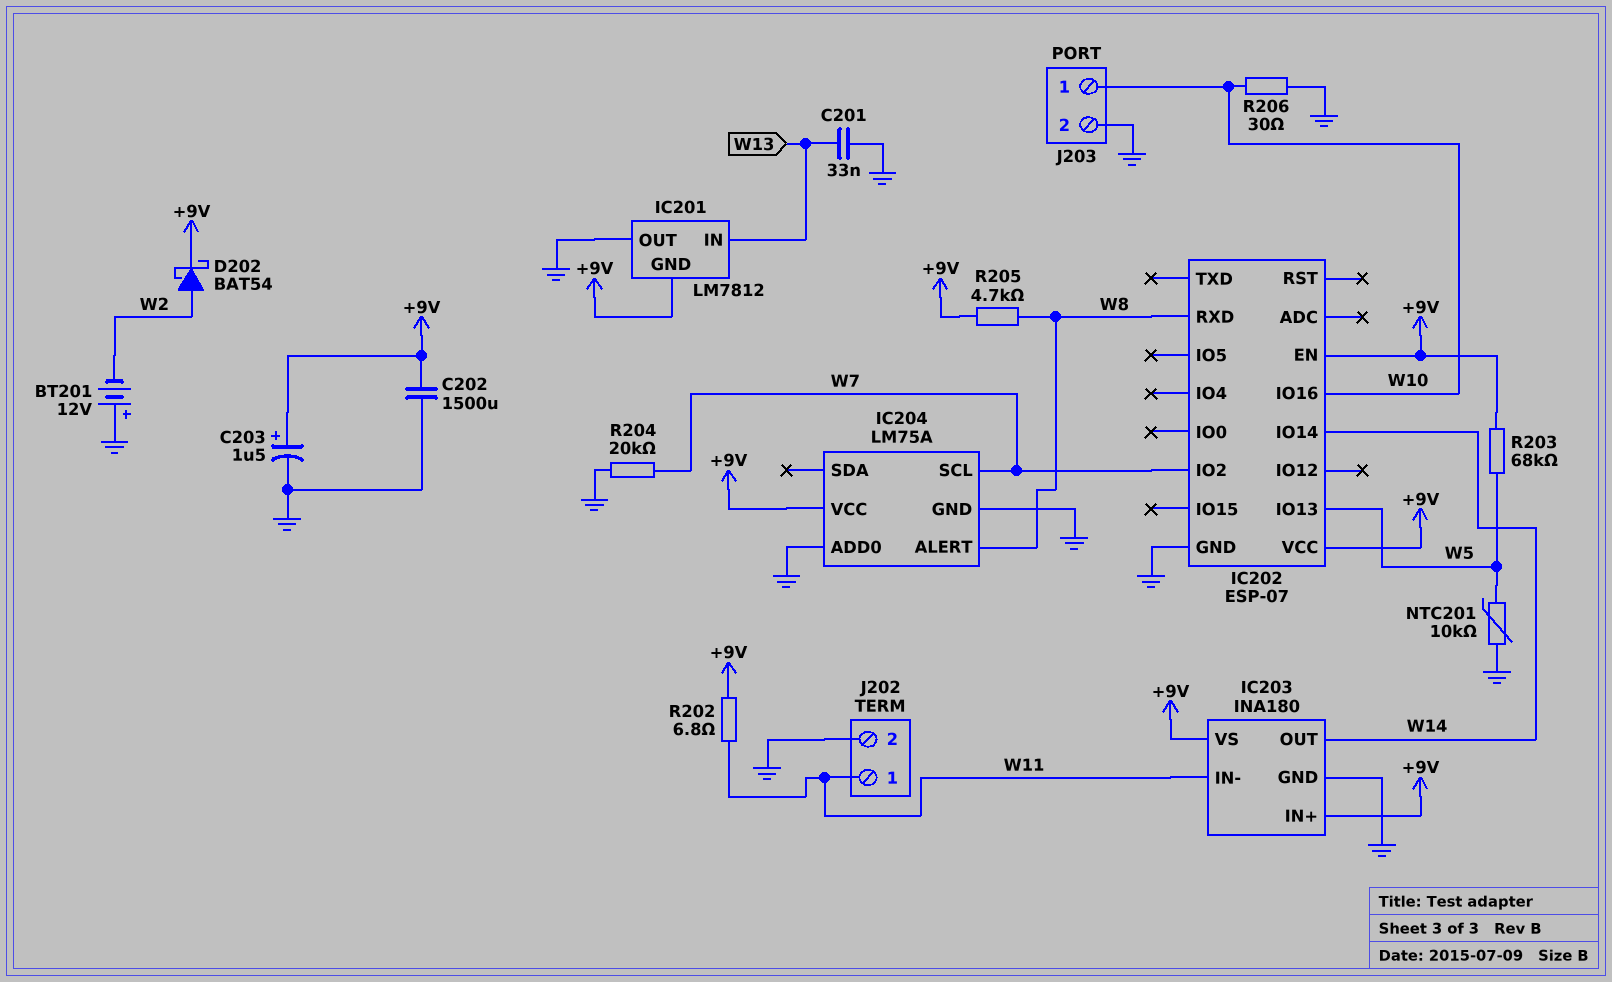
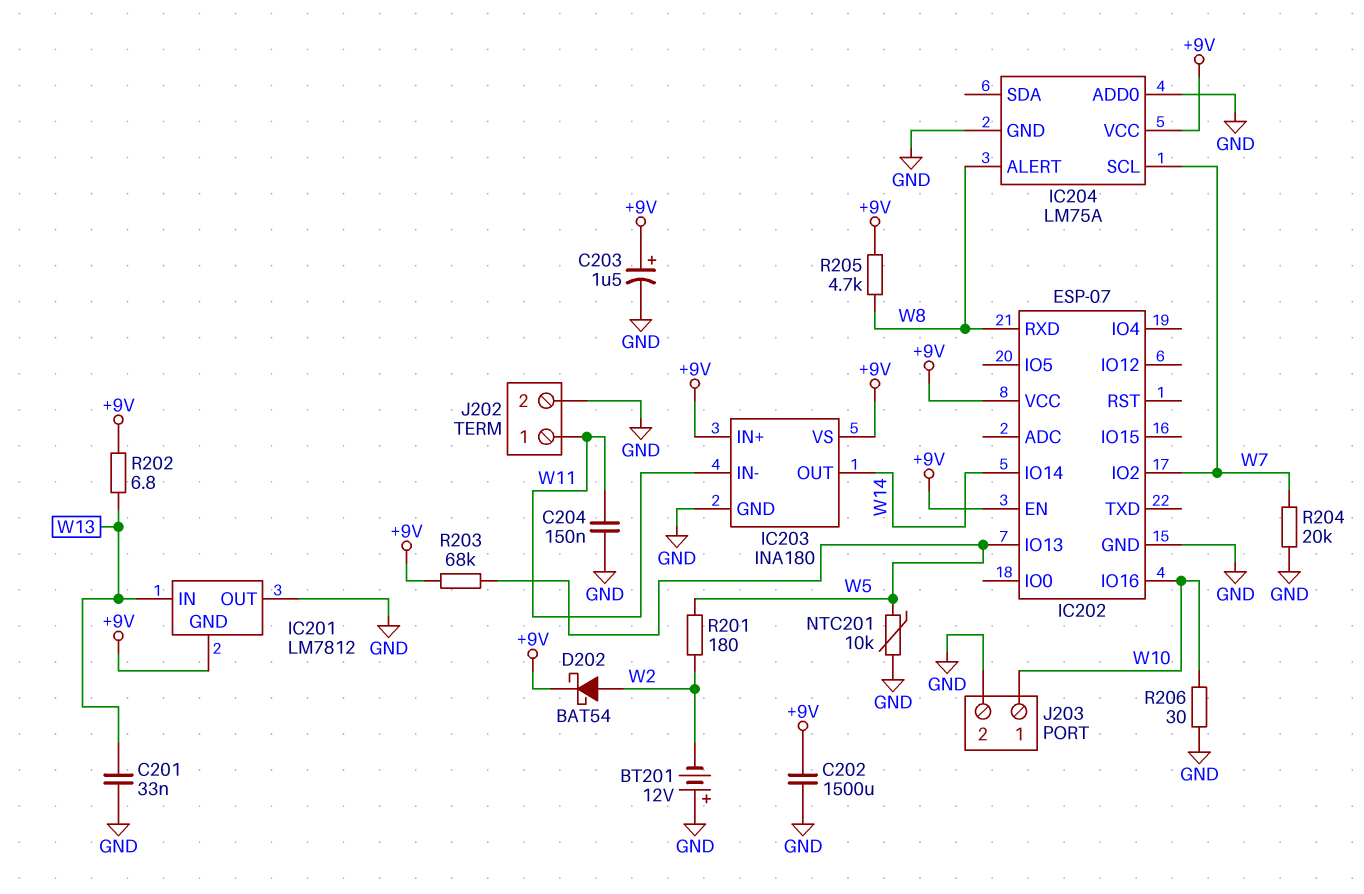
C204: none -> 150nF (GND, W11)
R201: none -> 180 (W2, W5)
R202: 6.8 (+9V, W11) -> 6.8 (+9V, W13)

